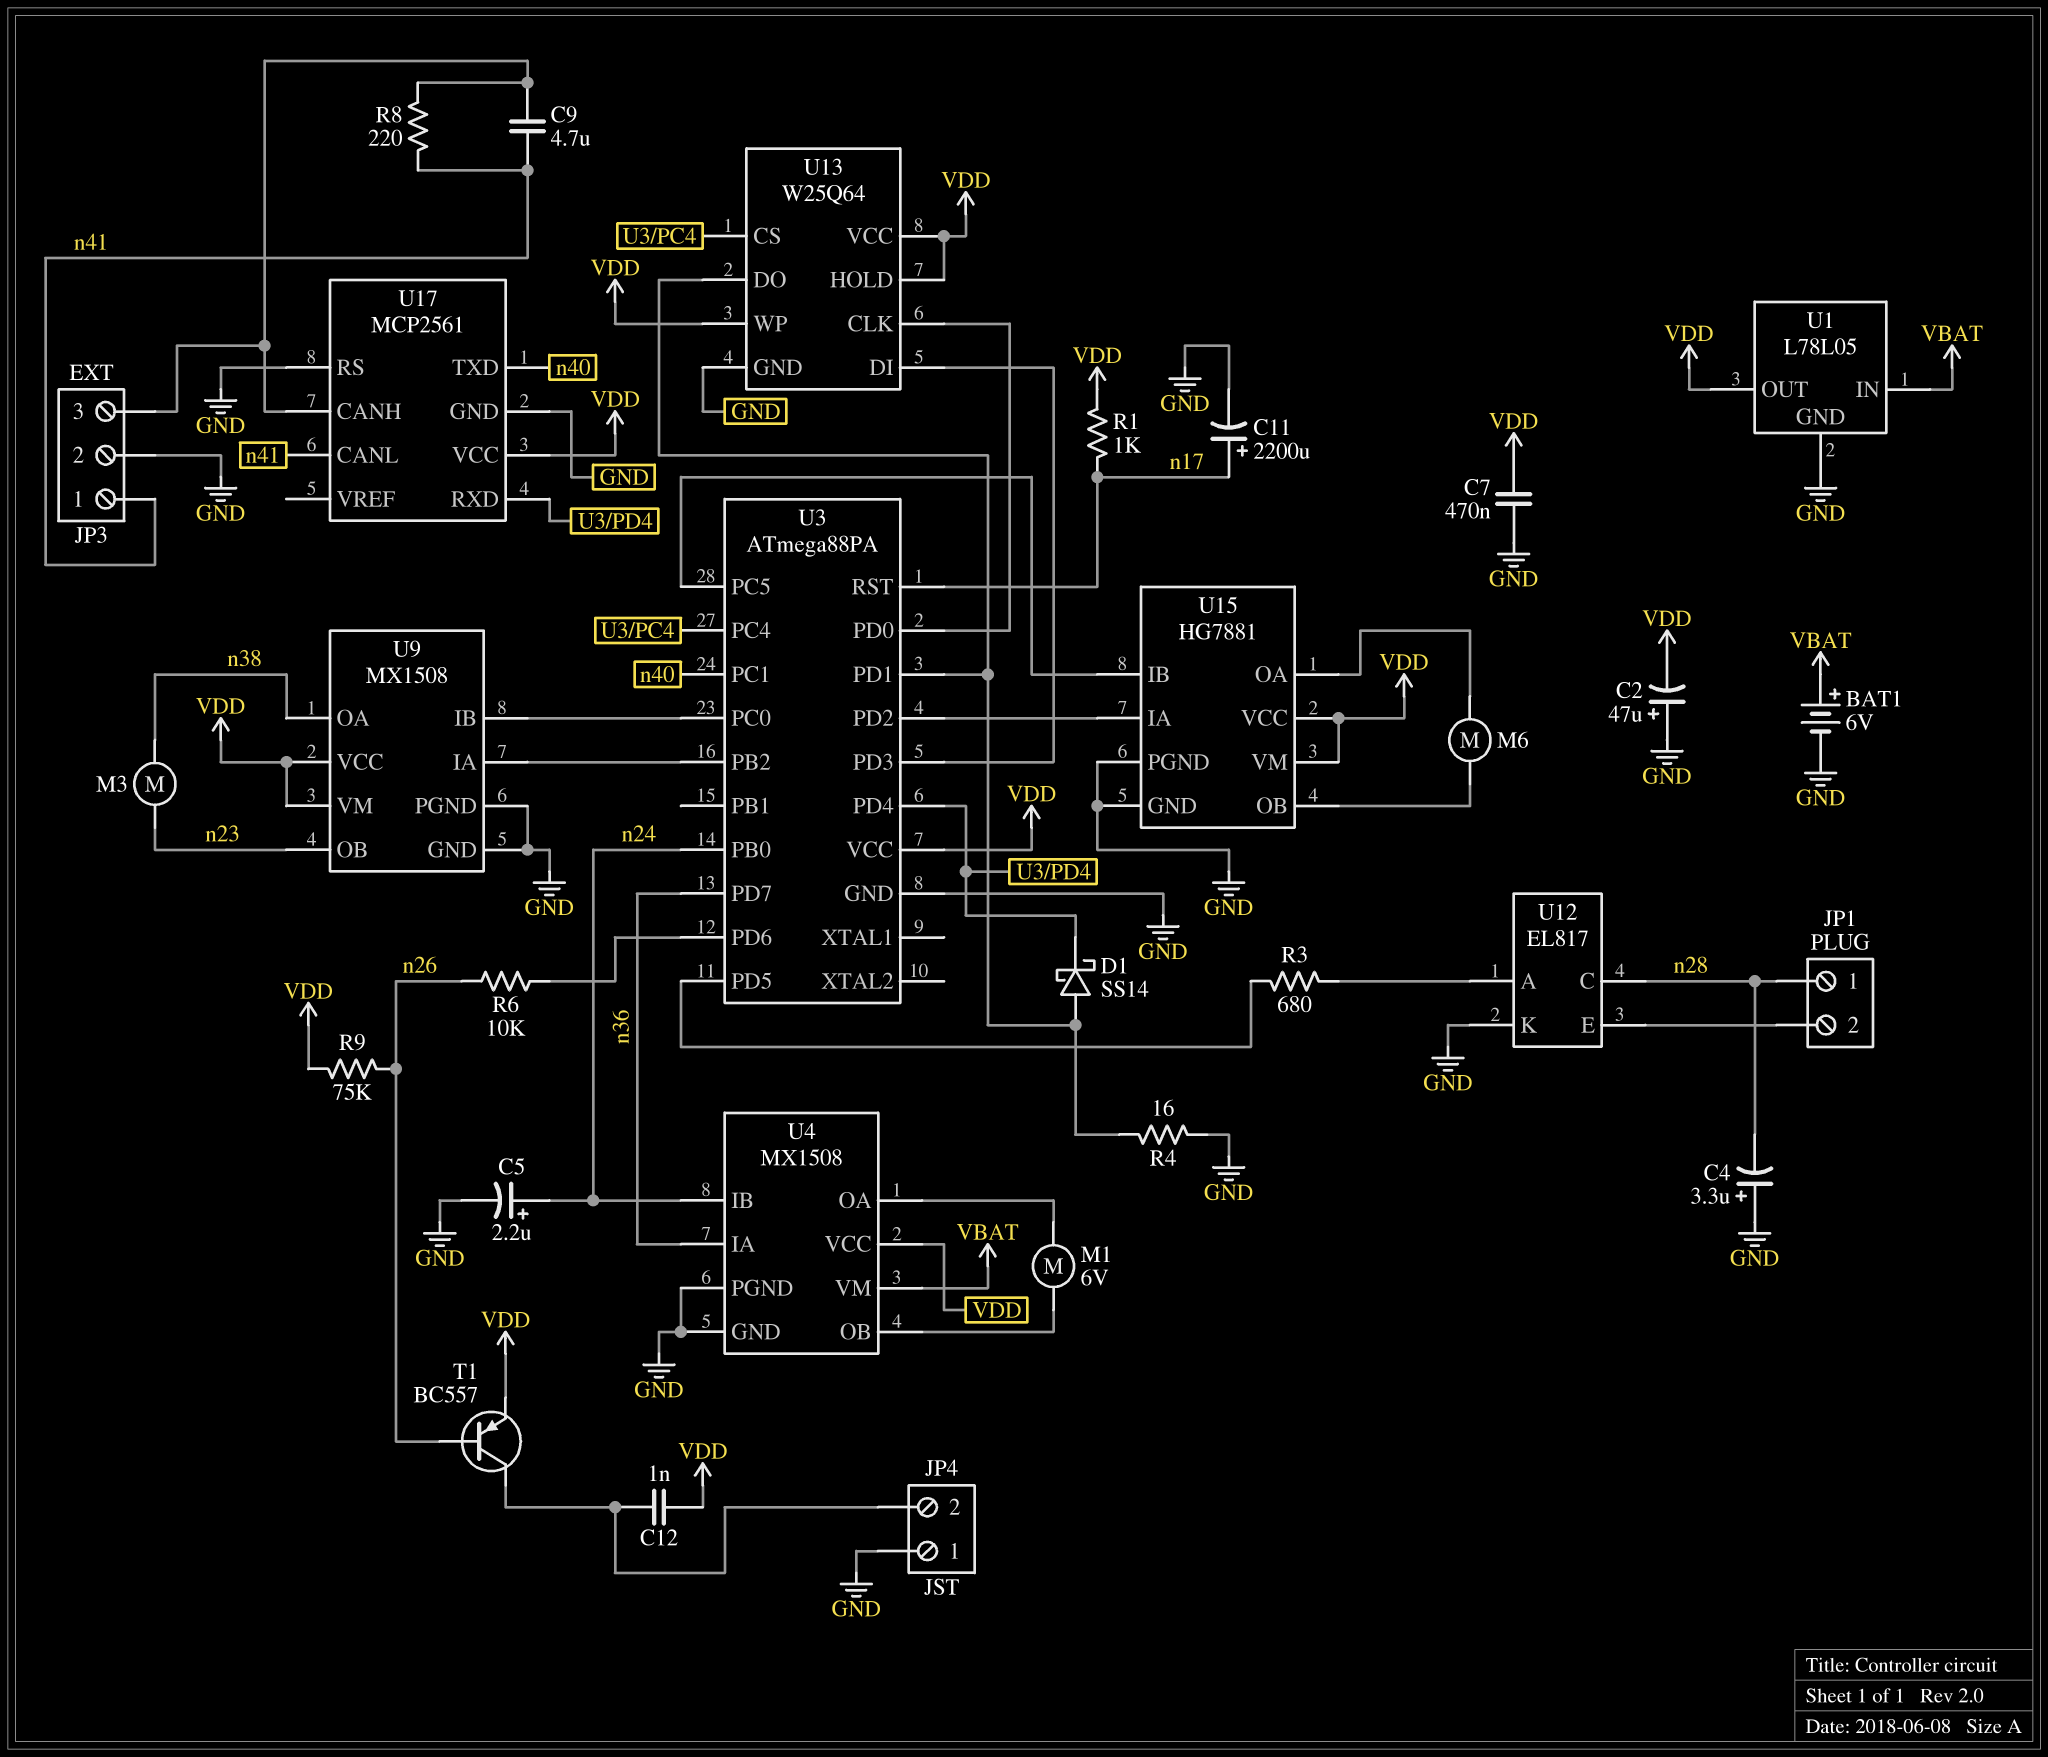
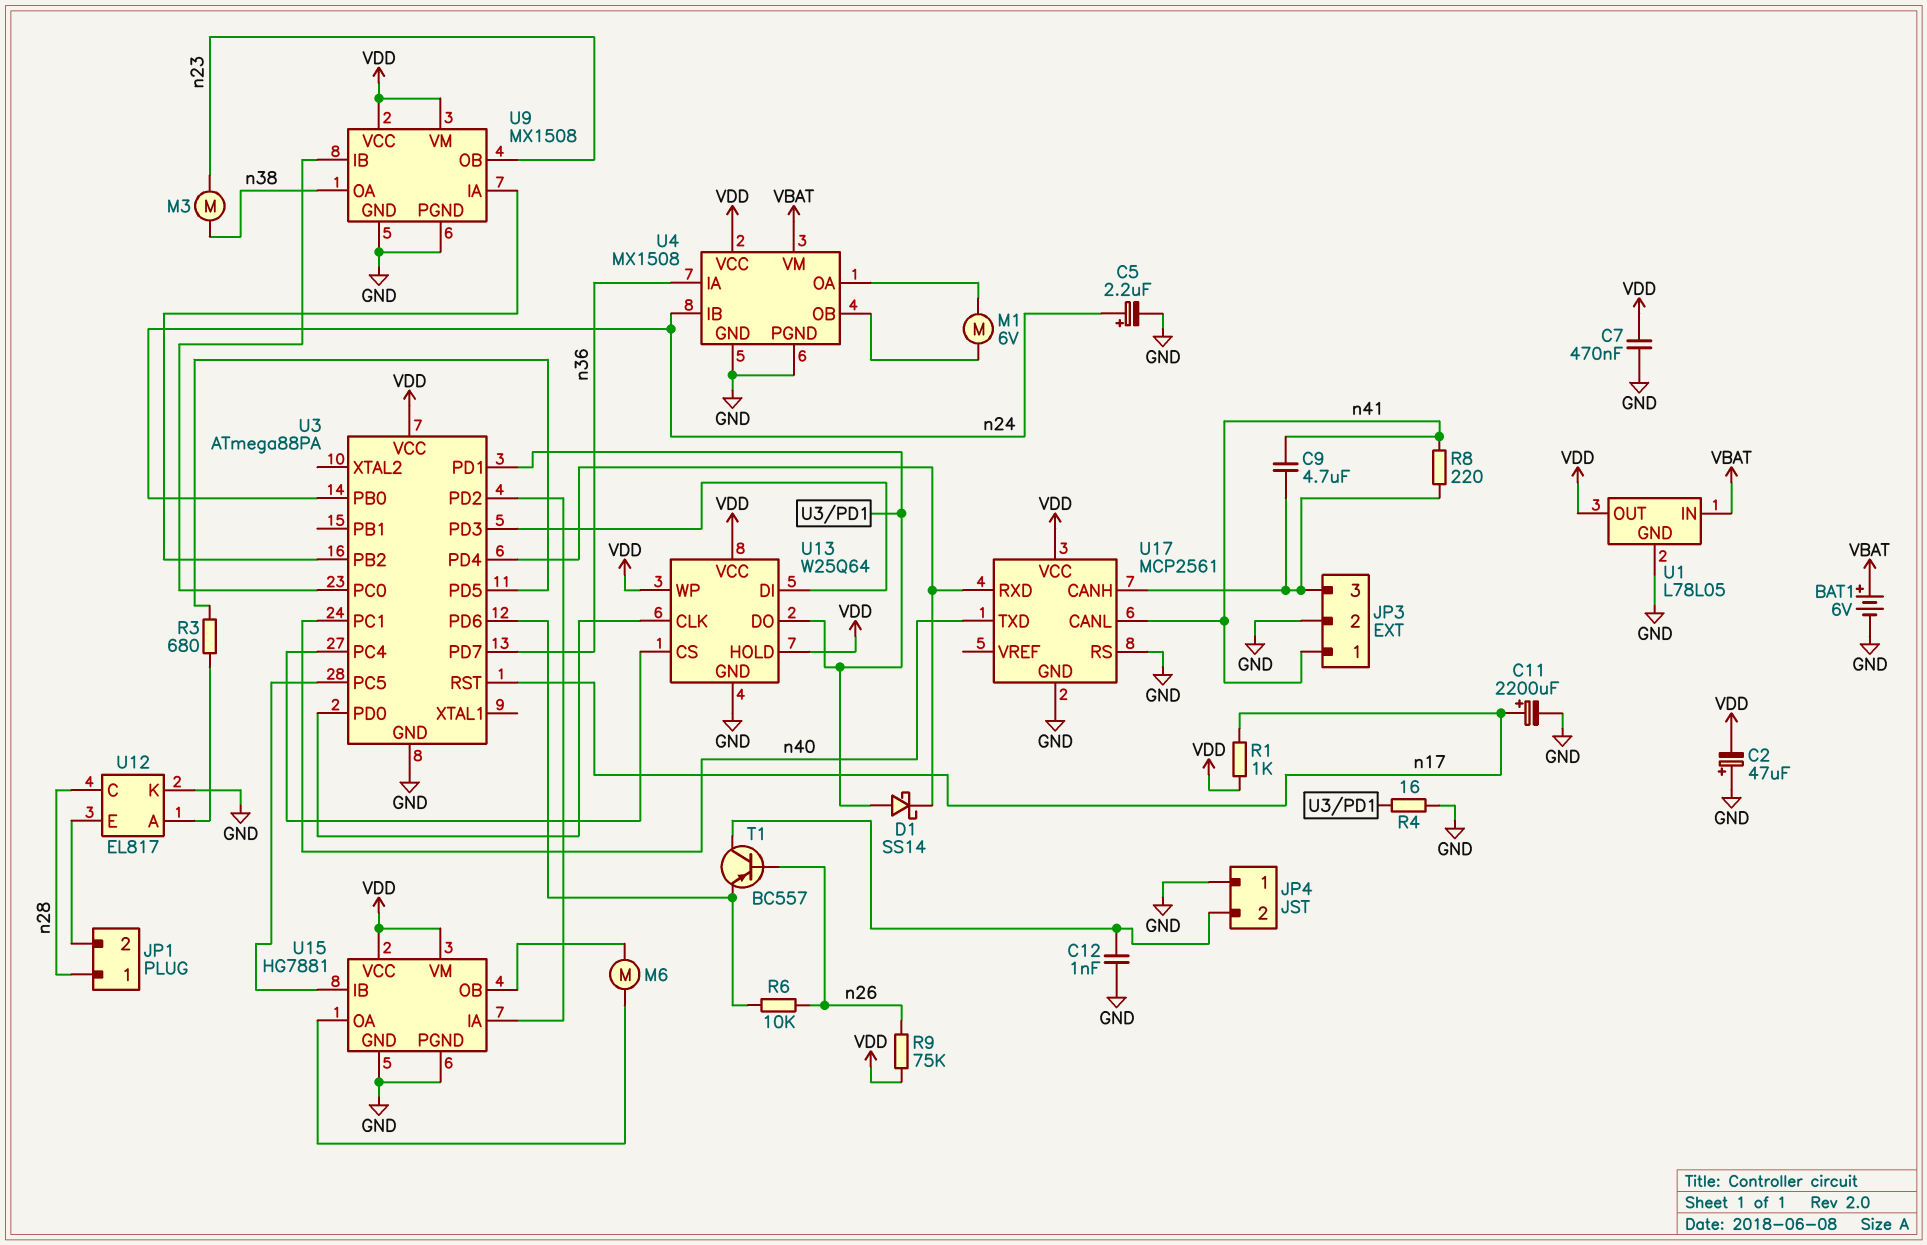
C4: 3.3uF (plus GND, minus n28) -> none
C12: 1nF (JP4/2, VDD) -> 1nF (GND, JP4/2)
T1: PNP BC557 (B n26, C JP4/2, E VDD) -> PNP BC557 (B n26, C JP4/2, E U3/PD6)

